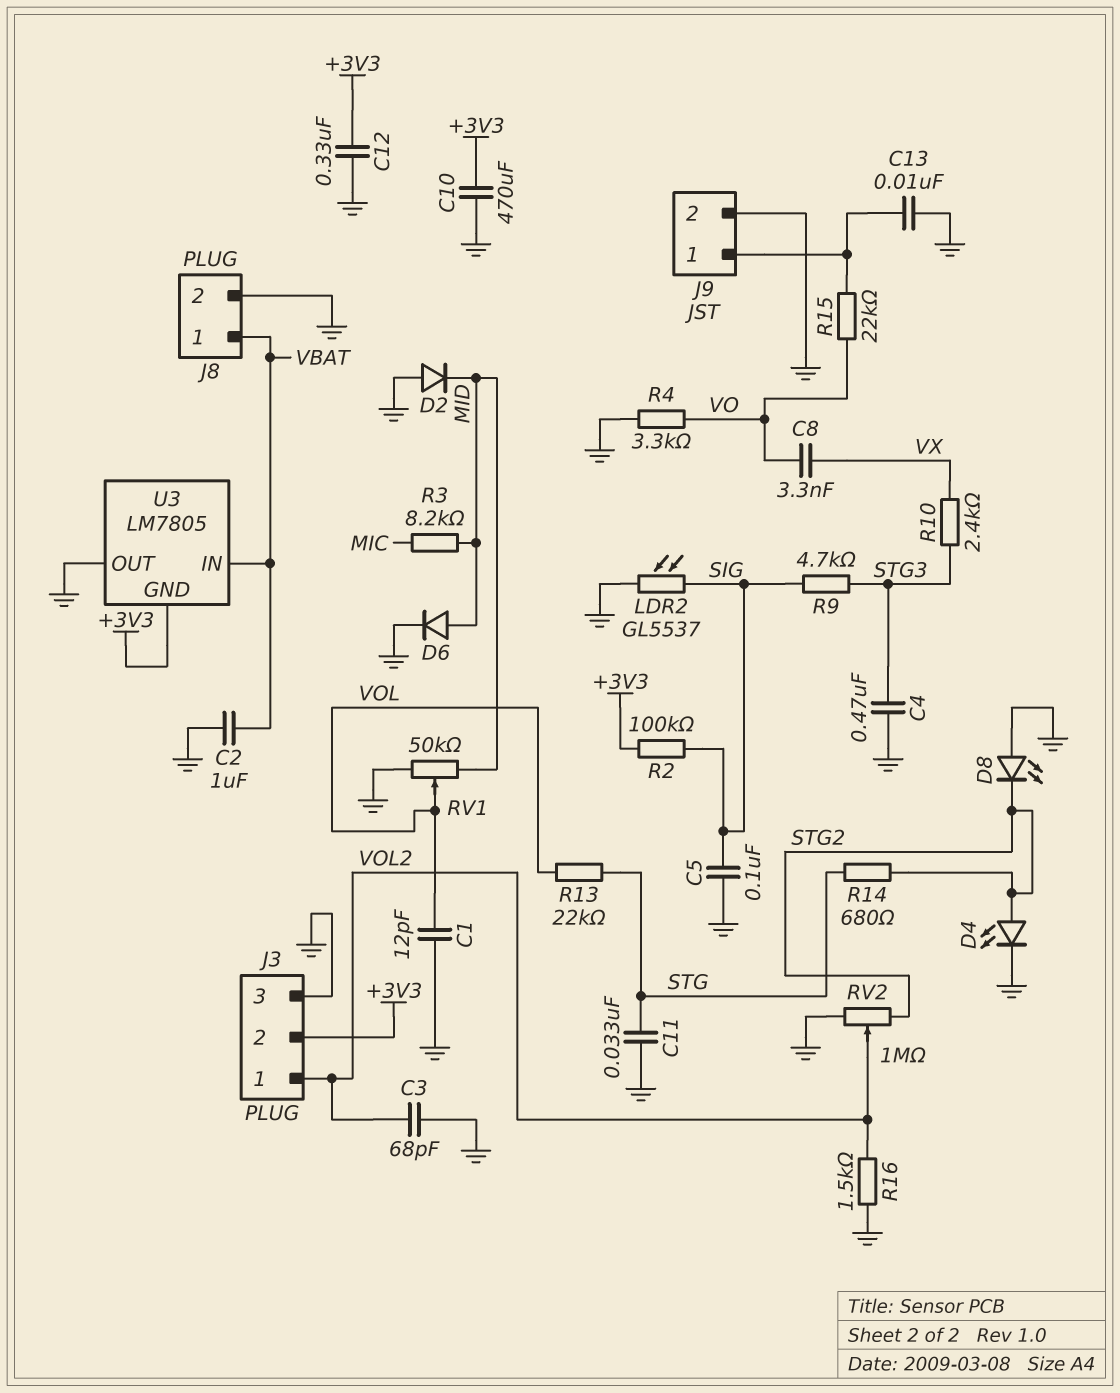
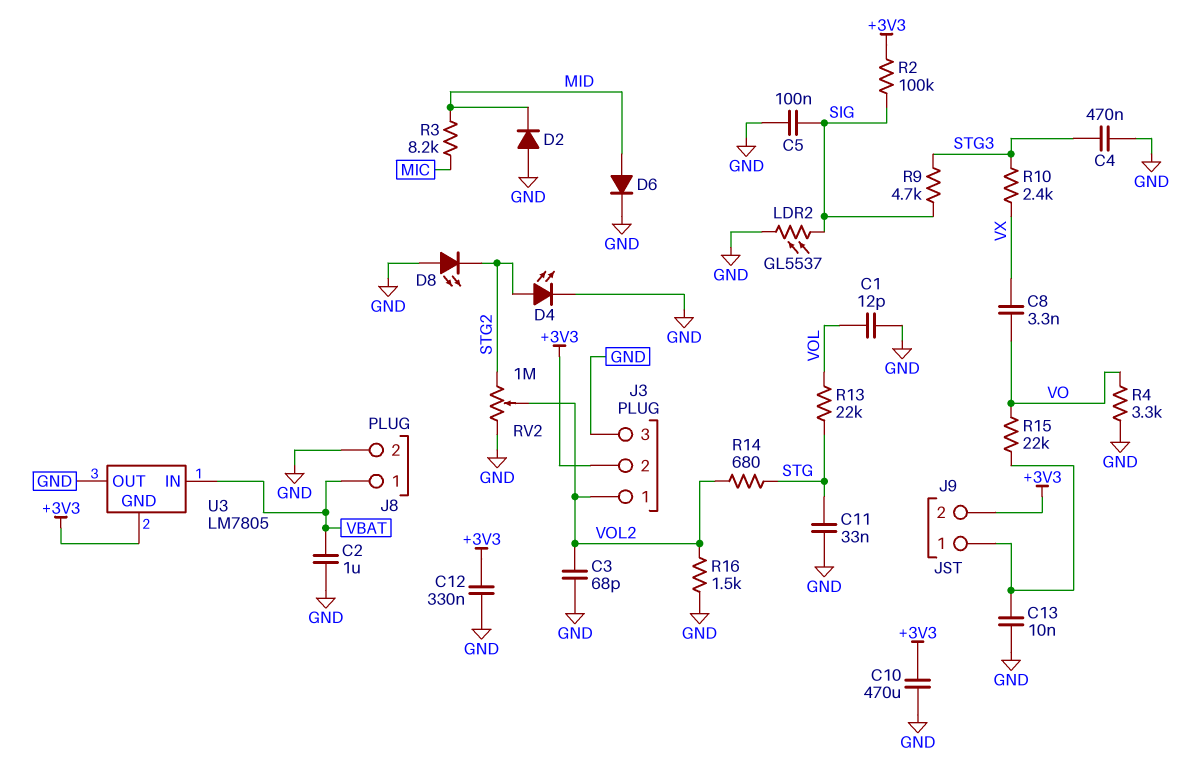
J9 pin 2: GND -> +3V3
R14: 680 (STG, STG2) -> 680 (STG, VOL2)
RV1: 50k (GND, MID, wiper VOL) -> none

